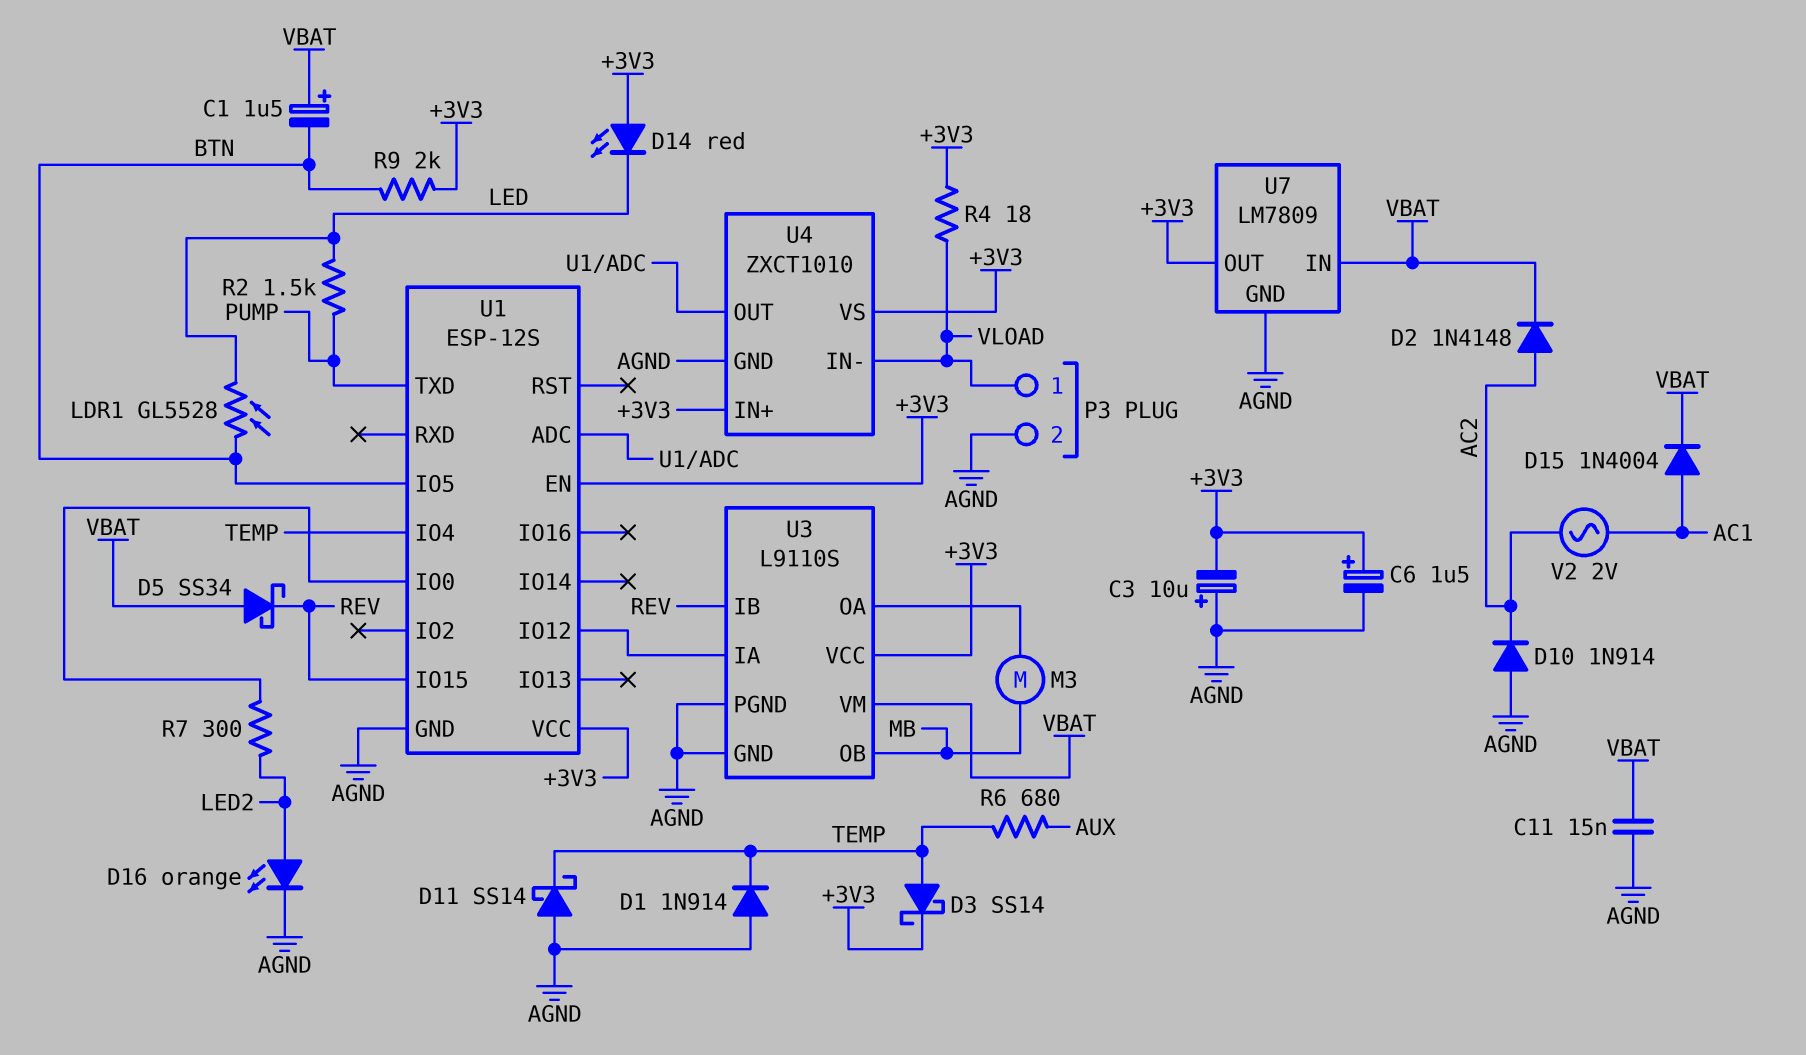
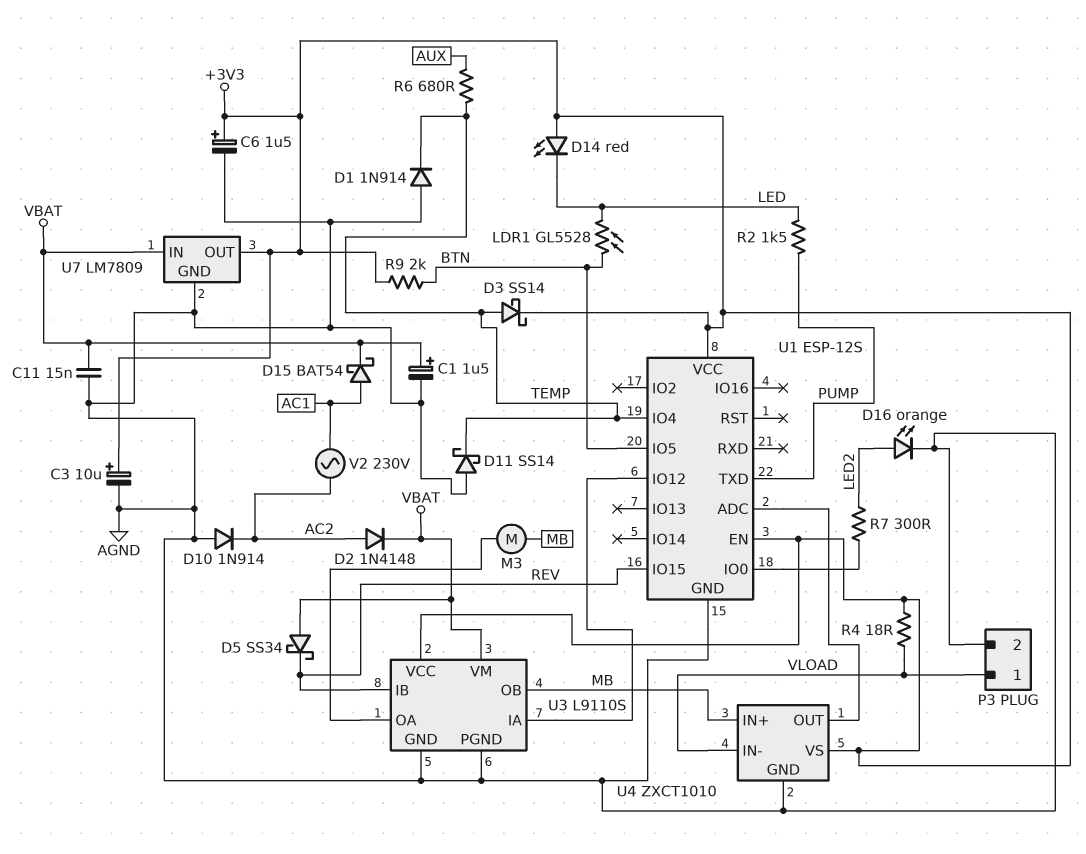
C1: 1.5uF (plus VBAT, minus BTN) -> 1.5uF (plus VBAT, minus AGND)
C3: 10uF (plus AGND, minus +3V3) -> 10uF (plus +3V3, minus AGND)
D15: diode 1N4004 (A AC1, K VBAT) -> schottky BAT54 (A AC1, K VBAT)
U4 pin IN+: +3V3 -> MB
V2: AC 2V (AC1, AC2) -> AC 230V (AC1, AC2)

